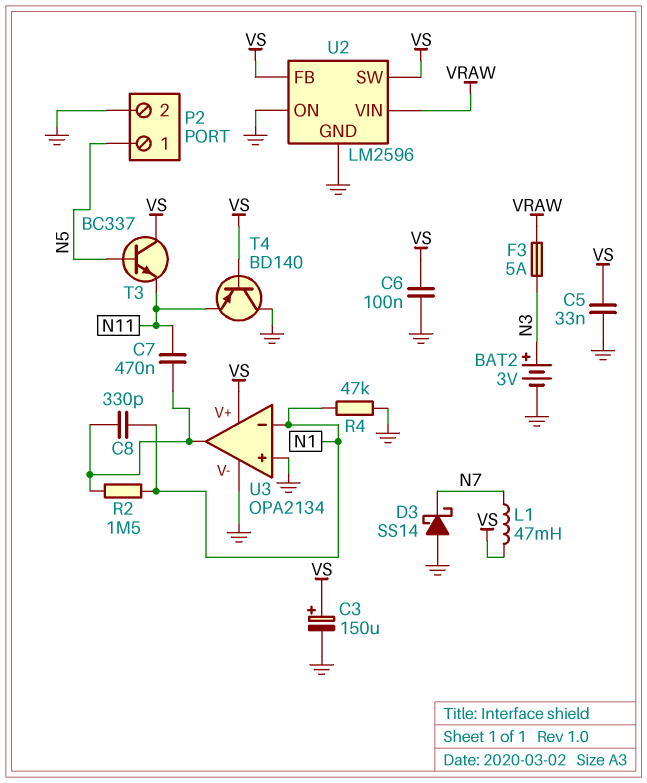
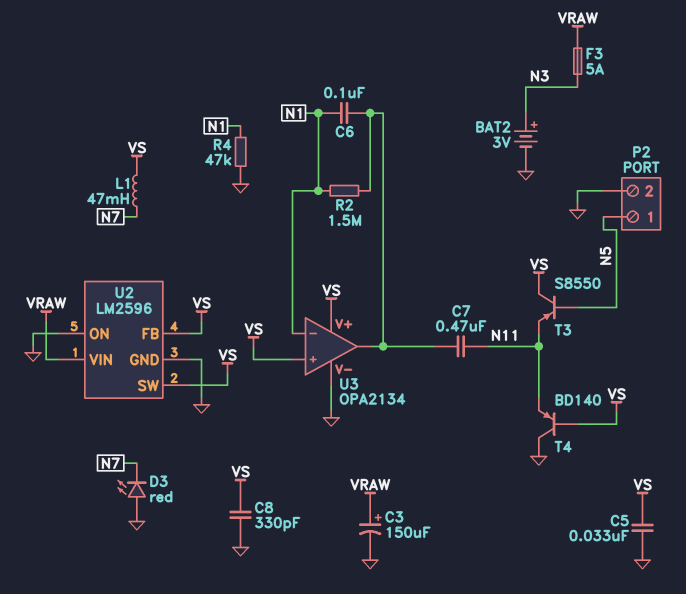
C3: 150uF (plus VS, minus GND) -> 150uF (plus VRAW, minus GND)
C6: 100nF (GND, VS) -> 100nF (N1, U3/out)
C8: 330pF (N1, U3/out) -> 330pF (GND, VS)
D3: schottky SS14 (A GND, K N7) -> LED red (A GND, K N7)
T3: NPN BC337 (B N5, C VS, E N11) -> PNP S8550 (B N5, C VS, E N11)
U3 pin in+: GND -> VS

